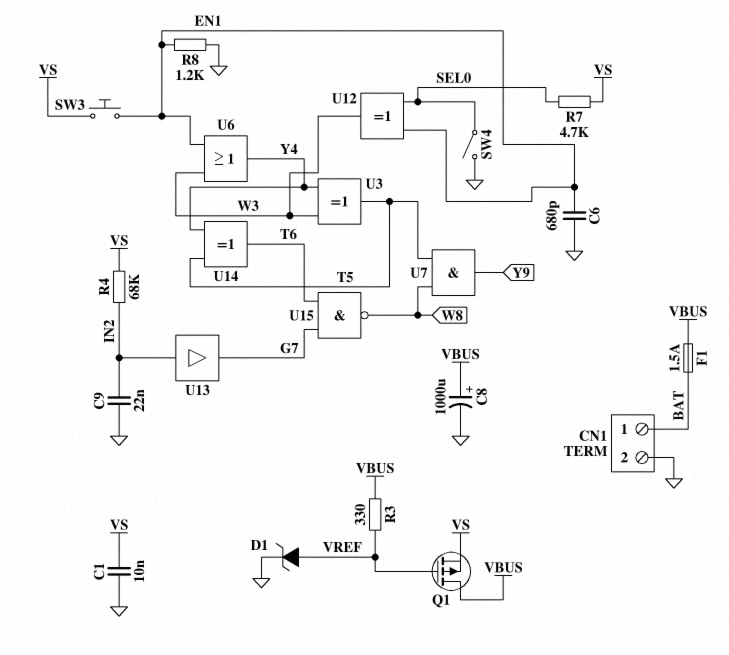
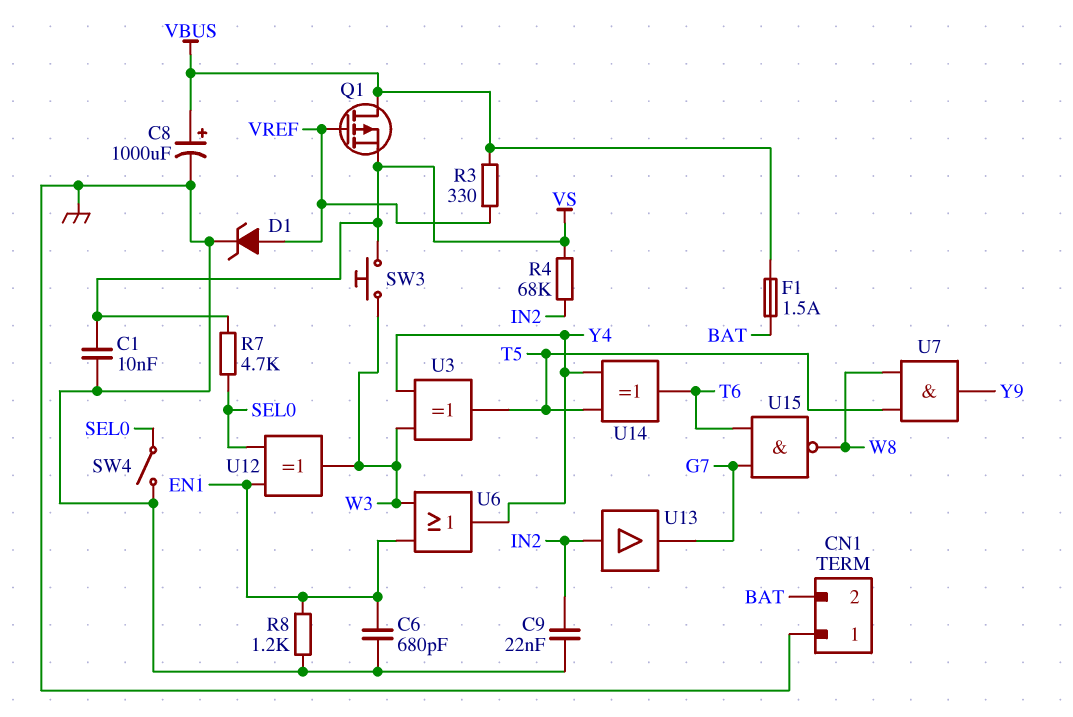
CN1 pin 1: BAT -> GND
CN1 pin 2: GND -> BAT
SW3: button (EN1, VS) -> button (VS, W3)

